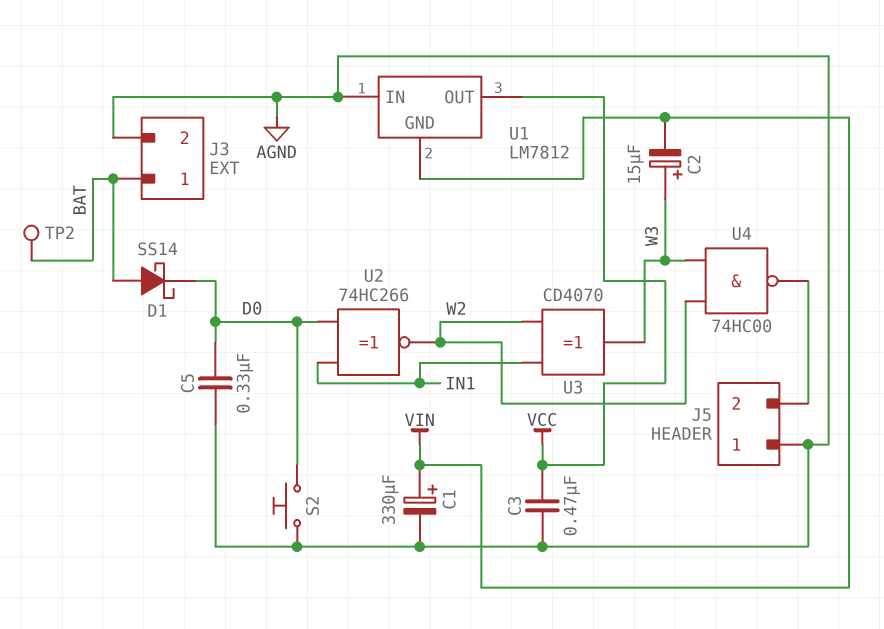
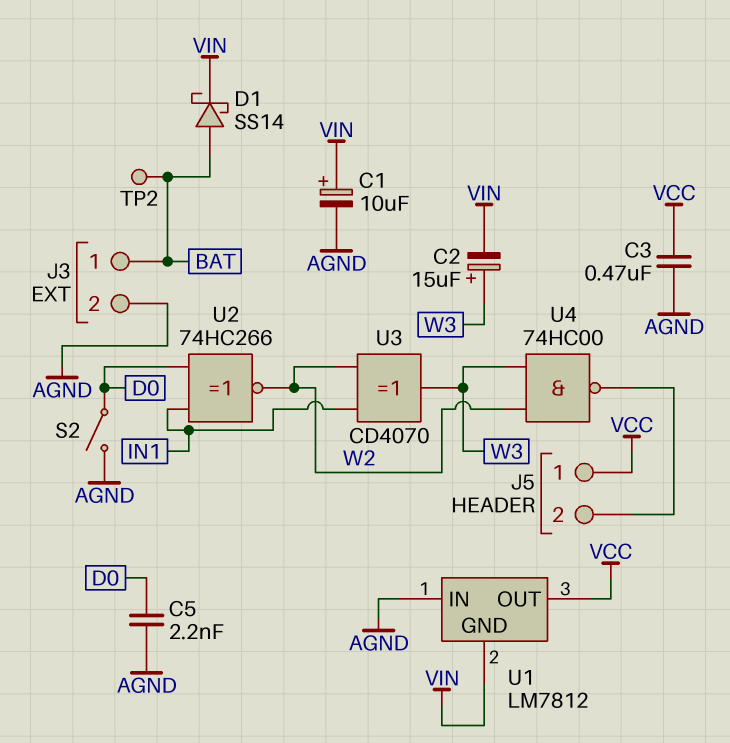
C1: 330uF (plus VIN, minus AGND) -> 10uF (plus VIN, minus AGND)
C5: 330nF (AGND, D0) -> 2.2nF (AGND, D0)
D1: schottky SS14 (A BAT, K D0) -> schottky SS14 (A BAT, K VIN)
J5 pin 1: AGND -> VCC
S2: button (AGND, D0) -> switch (AGND, D0)

